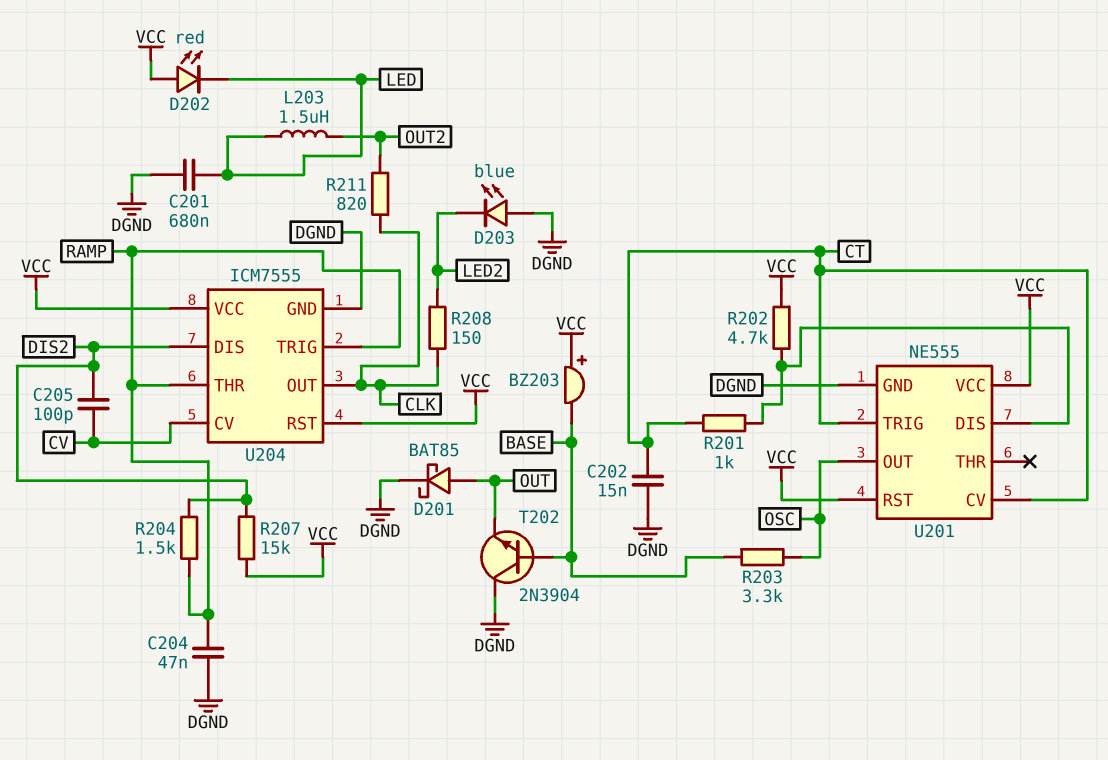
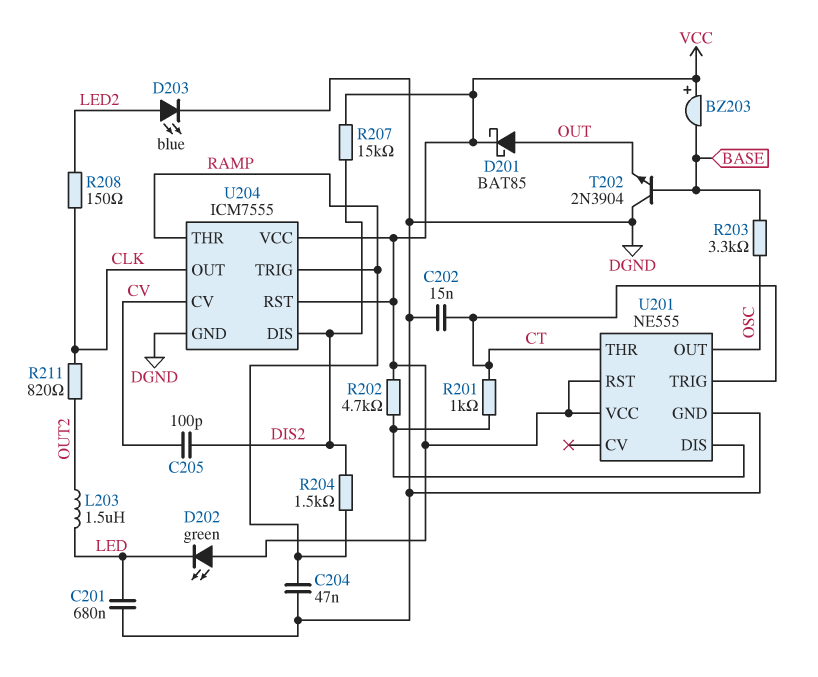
D201: schottky BAT85 (A OUT, K DGND) -> schottky BAT85 (A OUT, K VCC)
D202: LED red (A VCC, K LED) -> LED green (A VCC, K LED)
D203: LED blue (A DGND, K LED2) -> LED blue (A LED2, K DGND)
U201 pin CV: CT -> none
U201 pin THR: none -> CT

